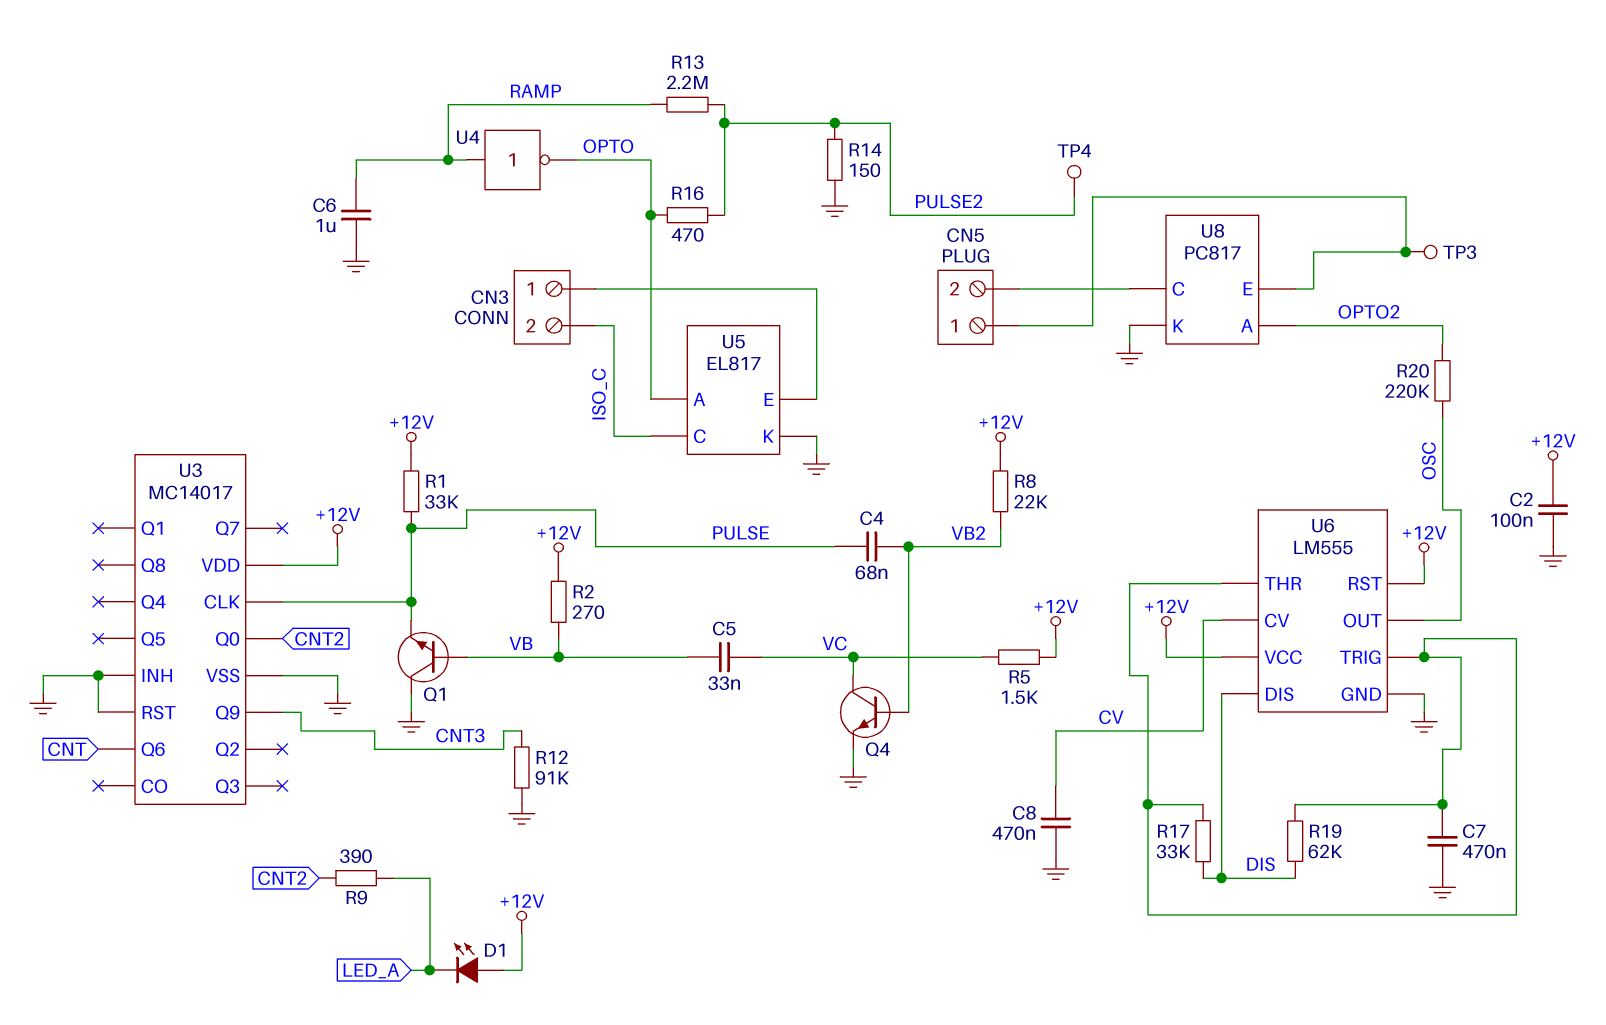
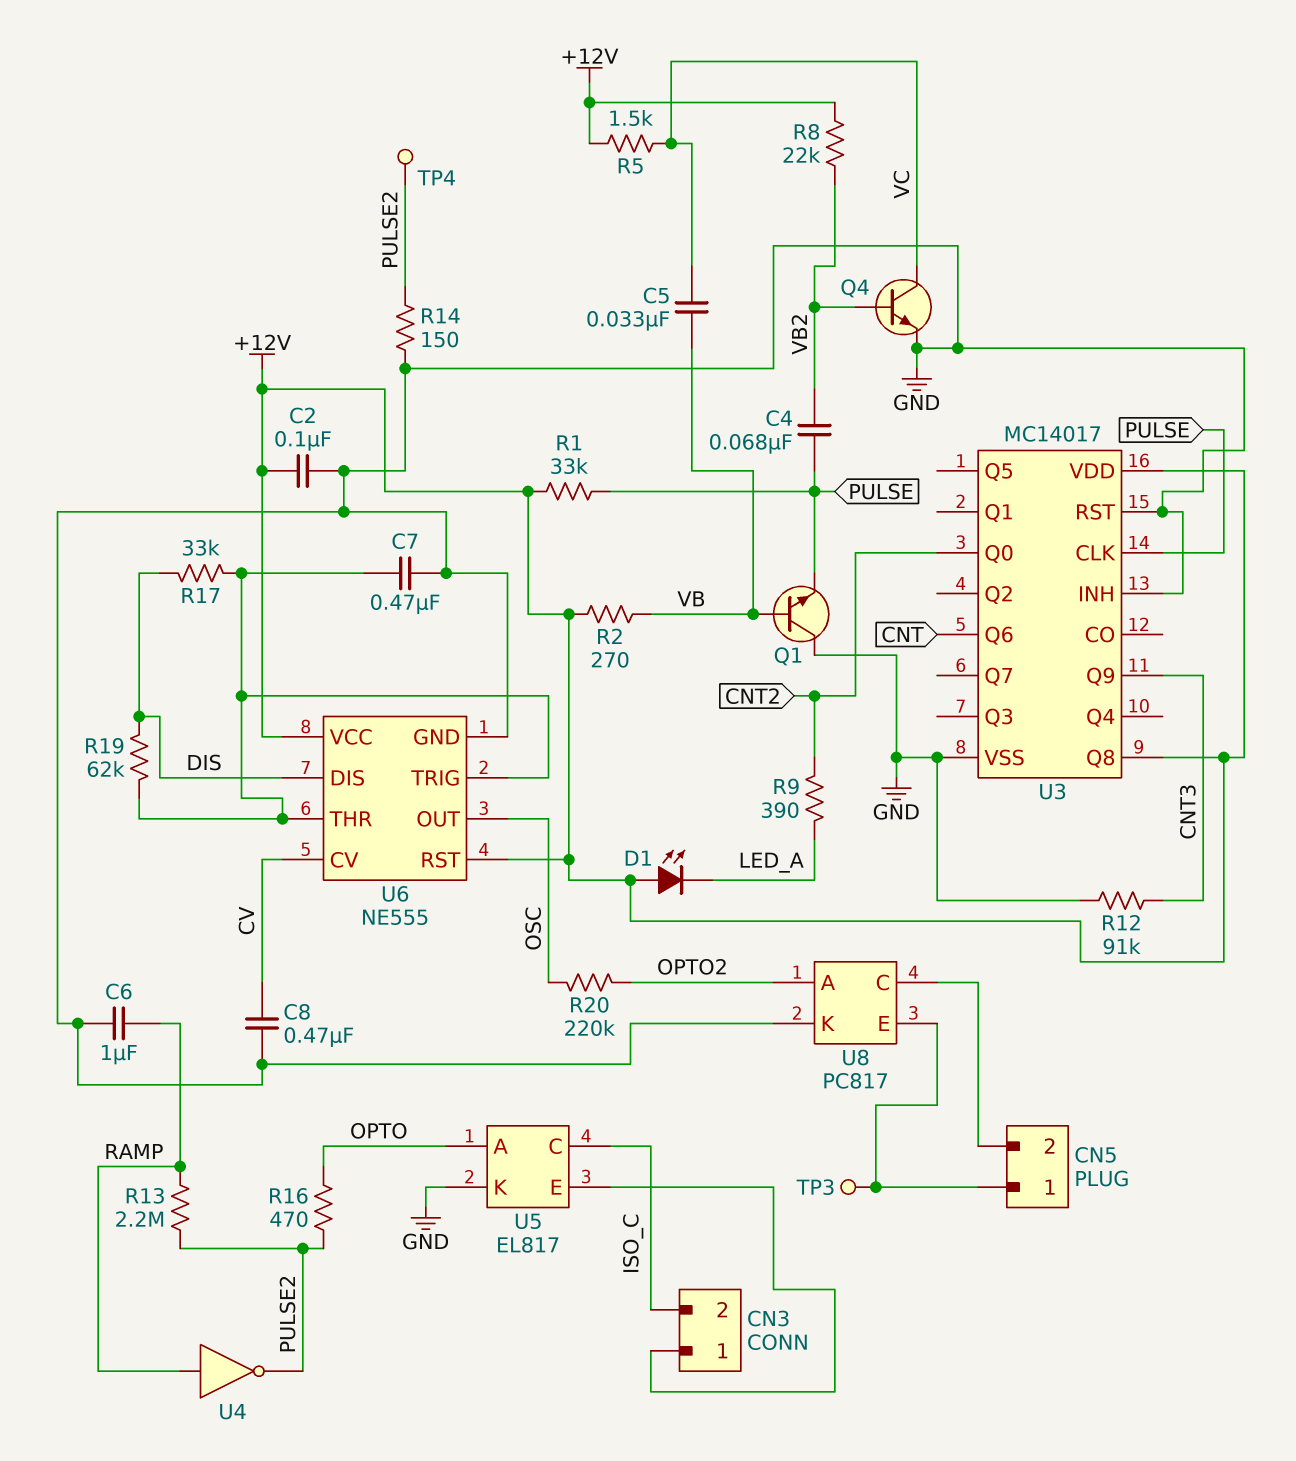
U3 pin Q8: none -> +12V
U4: NOT (in RAMP, out OPTO) -> NOT (in RAMP, out PULSE2)
U6: LM555 -> NE555

